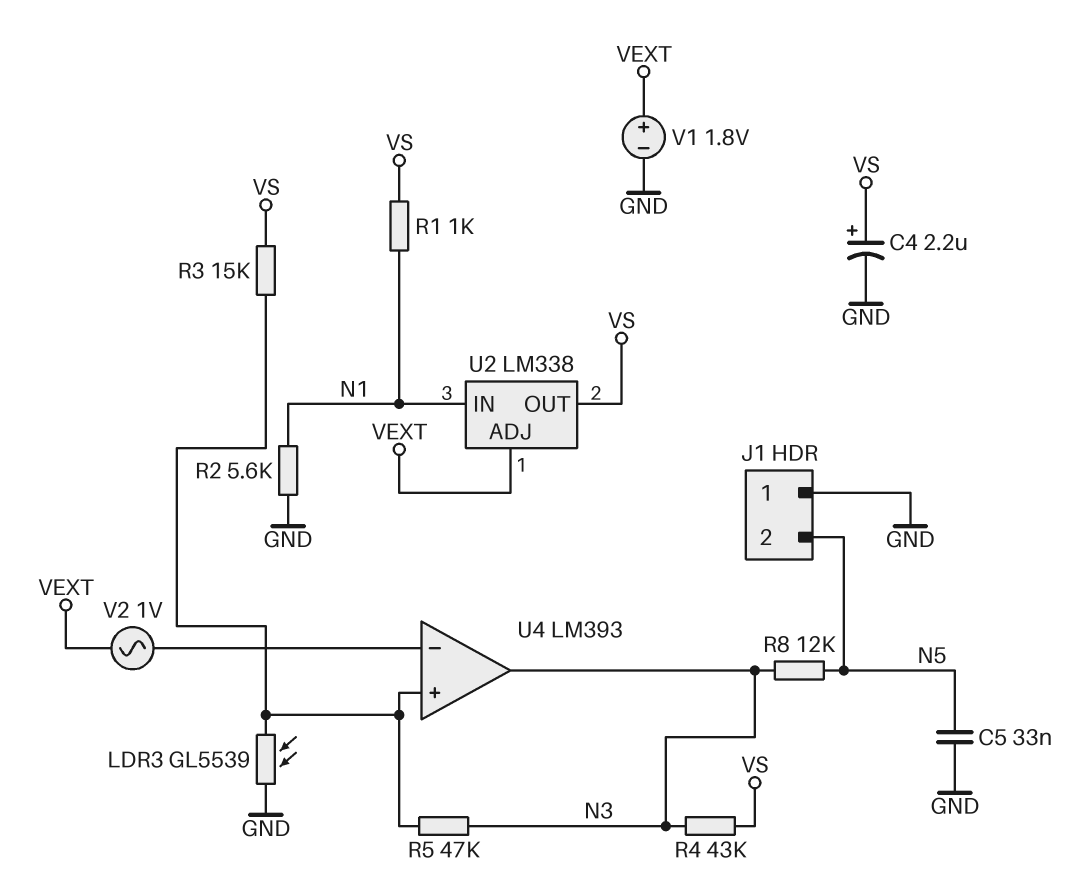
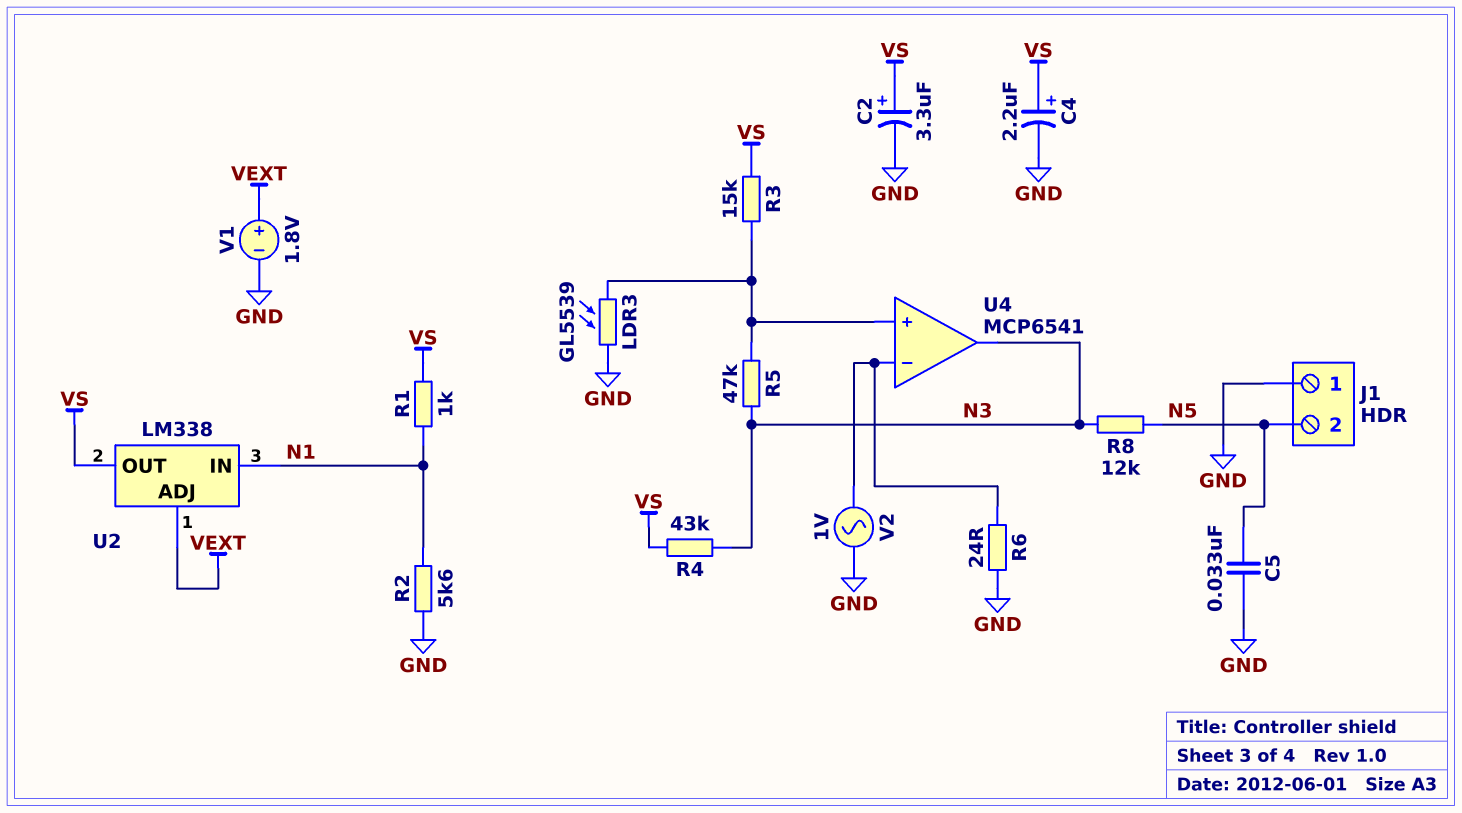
C2: none -> 3.3uF (plus VS, minus GND)
R6: none -> 24 (GND, U4/in-)
U4: LM393 -> MCP6541
V2: AC 1V (U4/in-, VEXT) -> AC 1V (GND, U4/in-)

